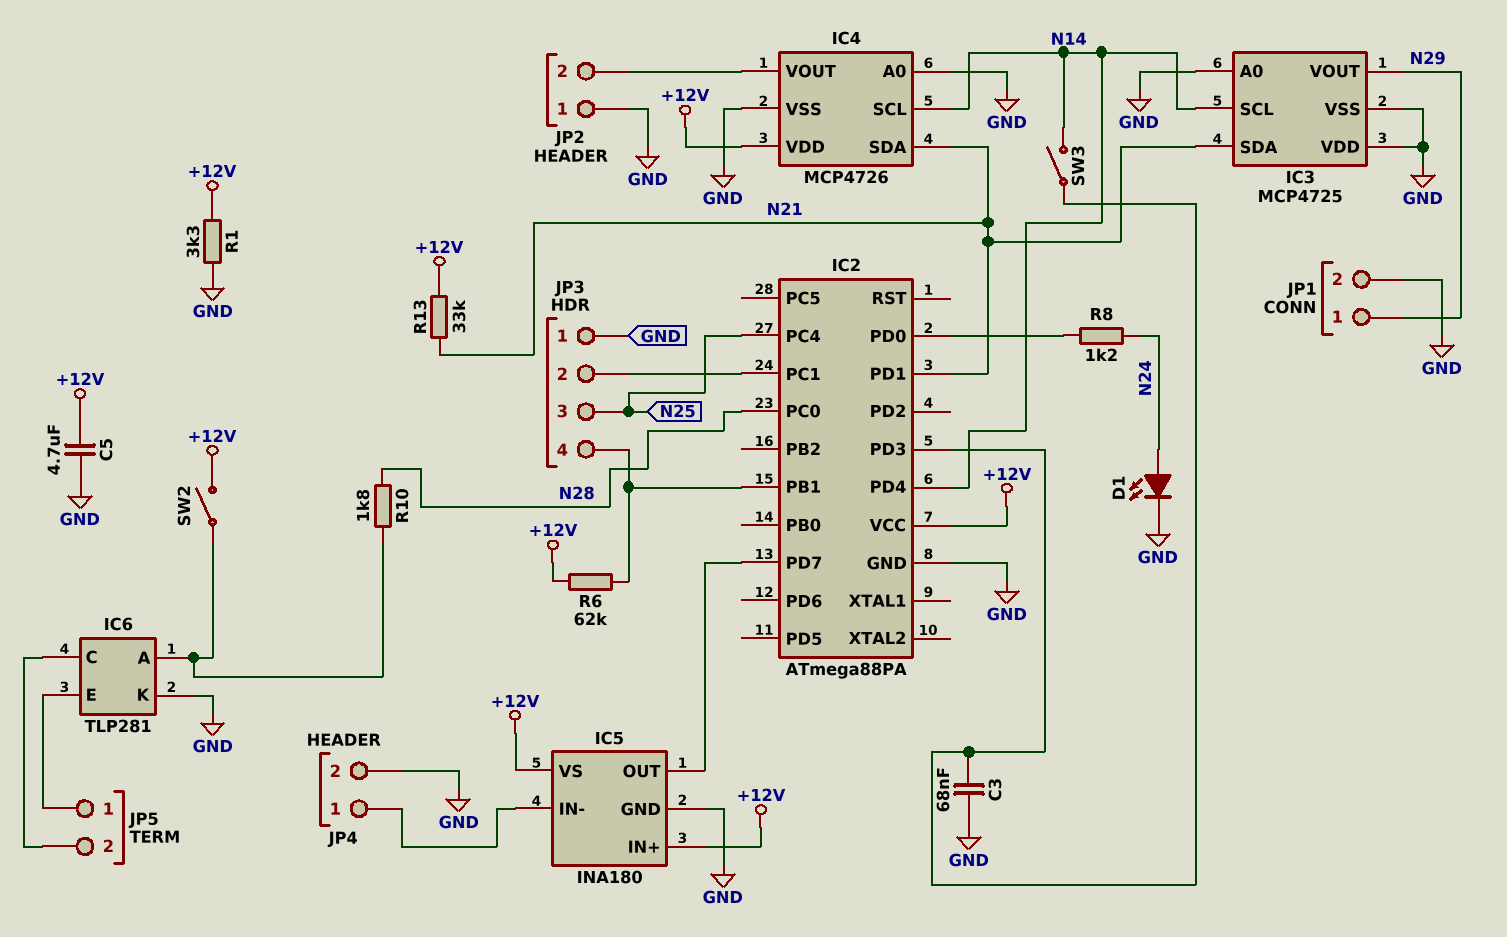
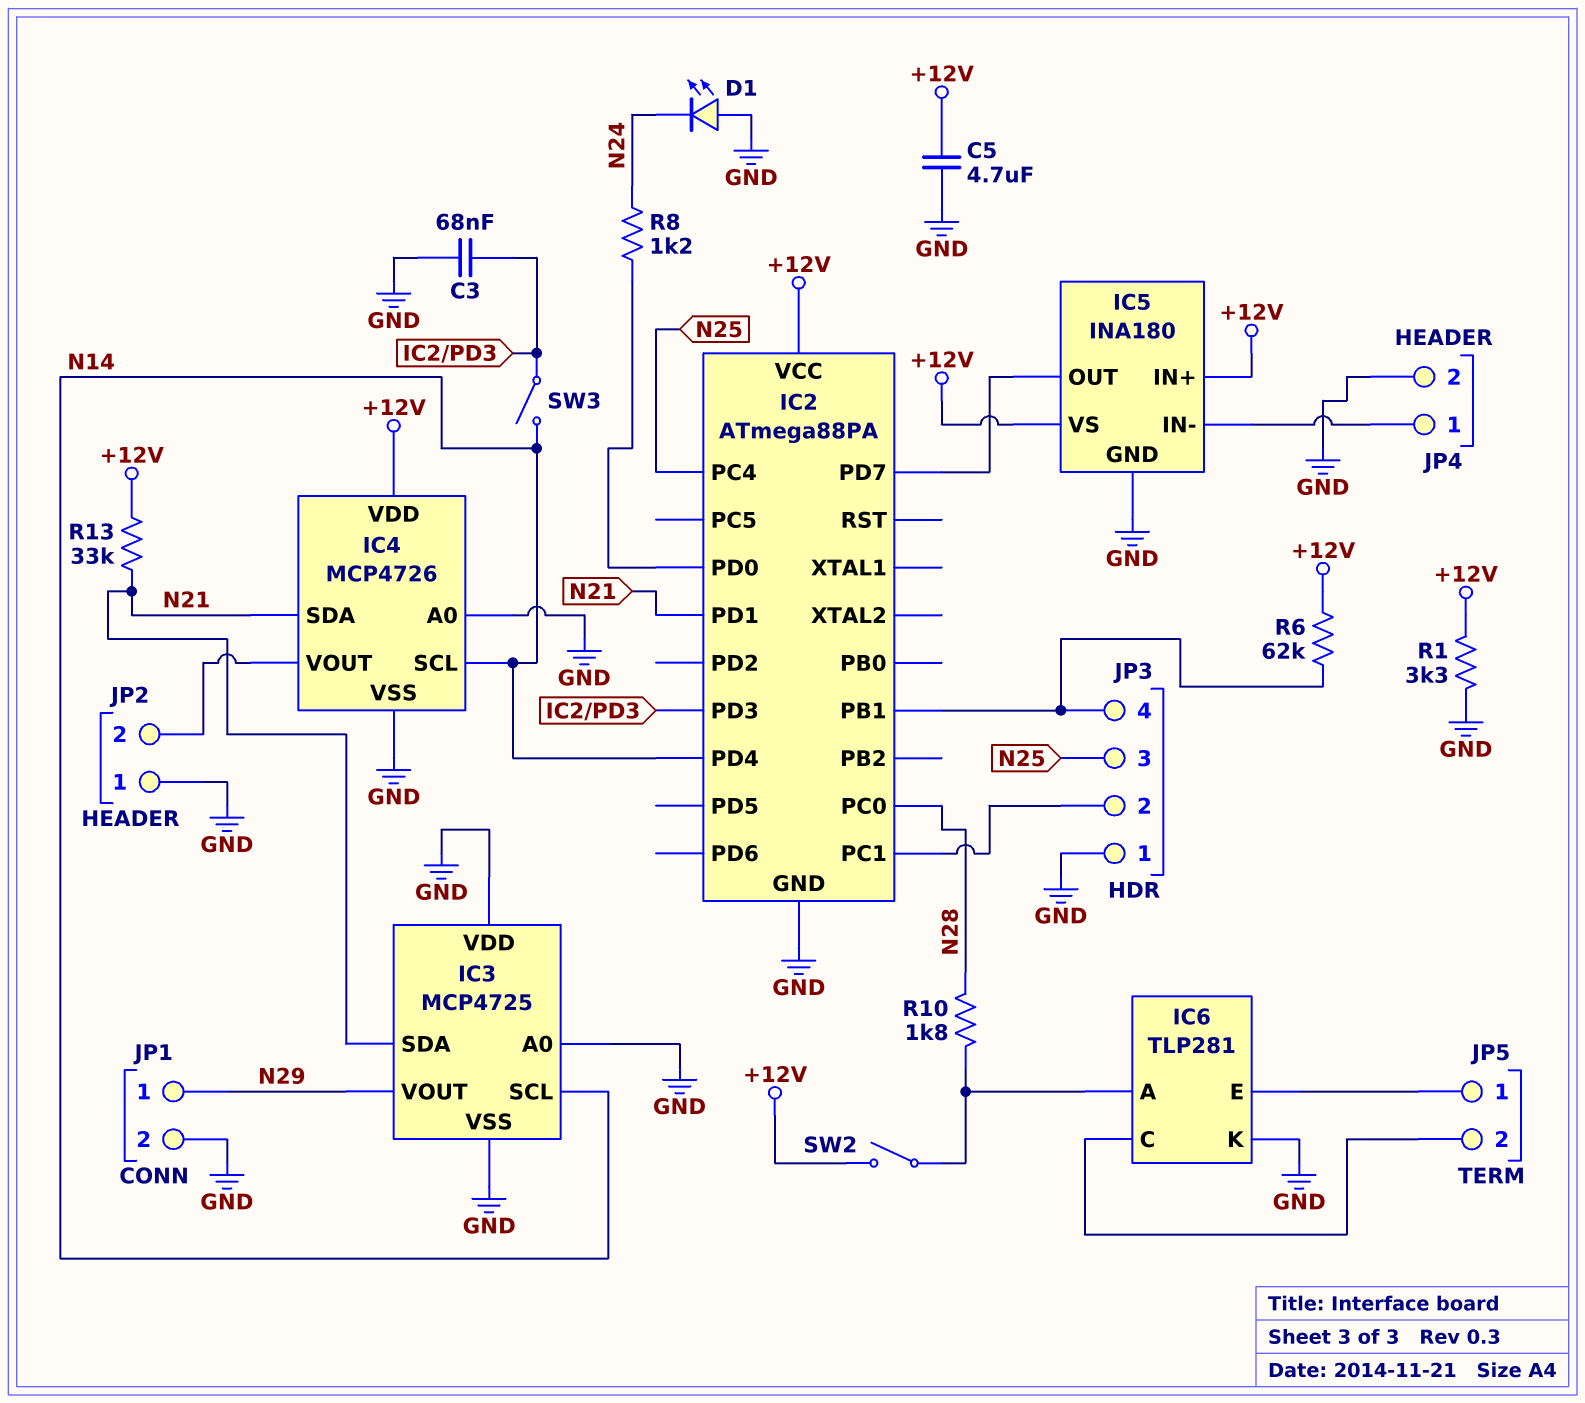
D1: LED (A N24, K GND) -> LED (A GND, K N24)

